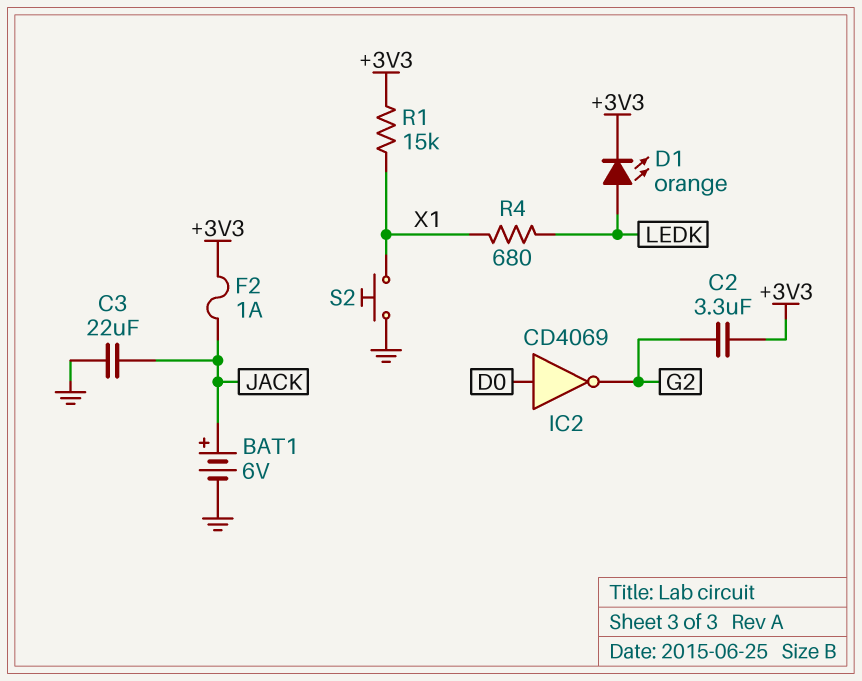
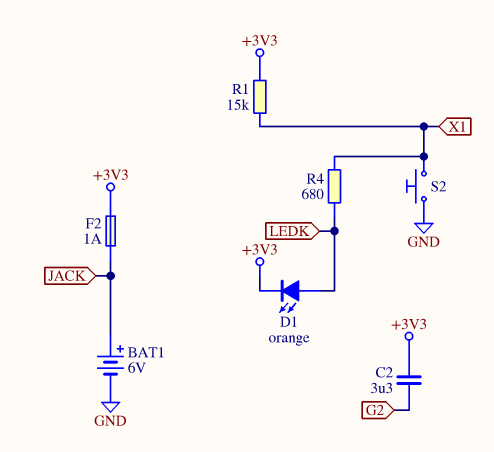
C3: 22uF (GND, JACK) -> none
IC2: NOT CD4069 (in D0, out G2) -> none

